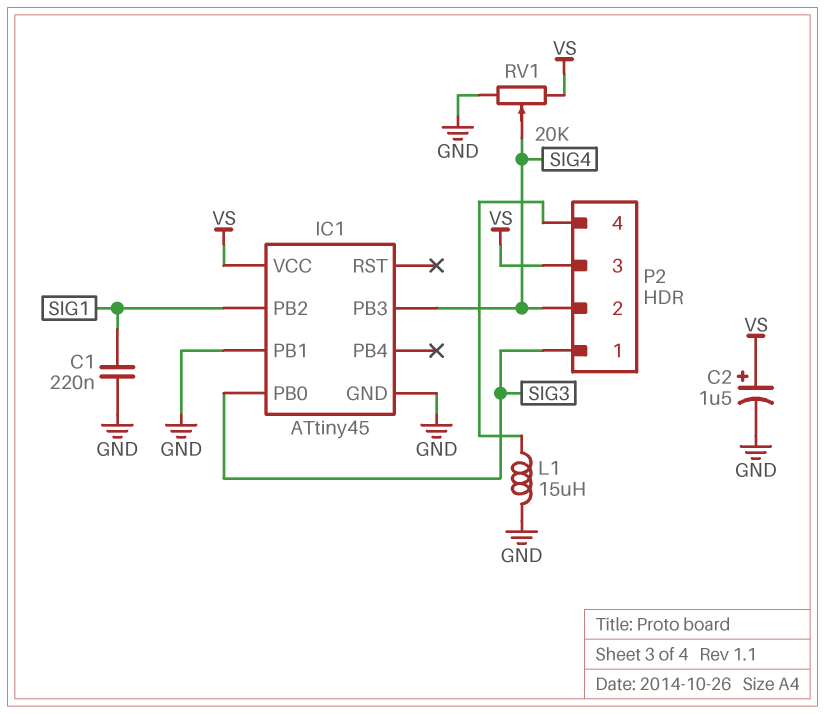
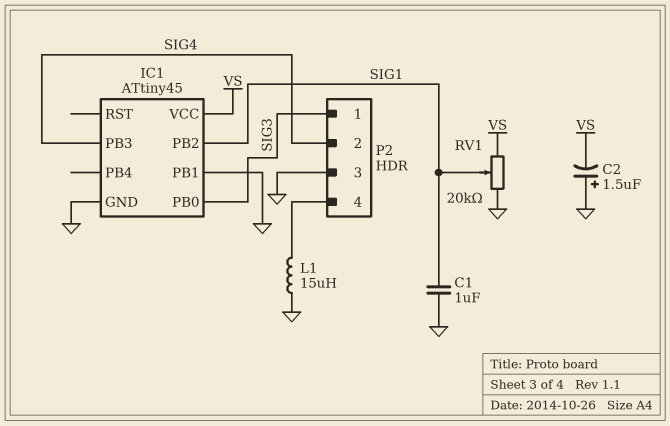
C1: 220nF (GND, SIG1) -> 1uF (GND, SIG1)
C2: 1.5uF (plus VS, minus GND) -> 1.5uF (plus GND, minus VS)
P2 pin 3: VS -> GND
RV1: 20k (GND, VS, wiper SIG4) -> 20k (GND, VS, wiper SIG1)

